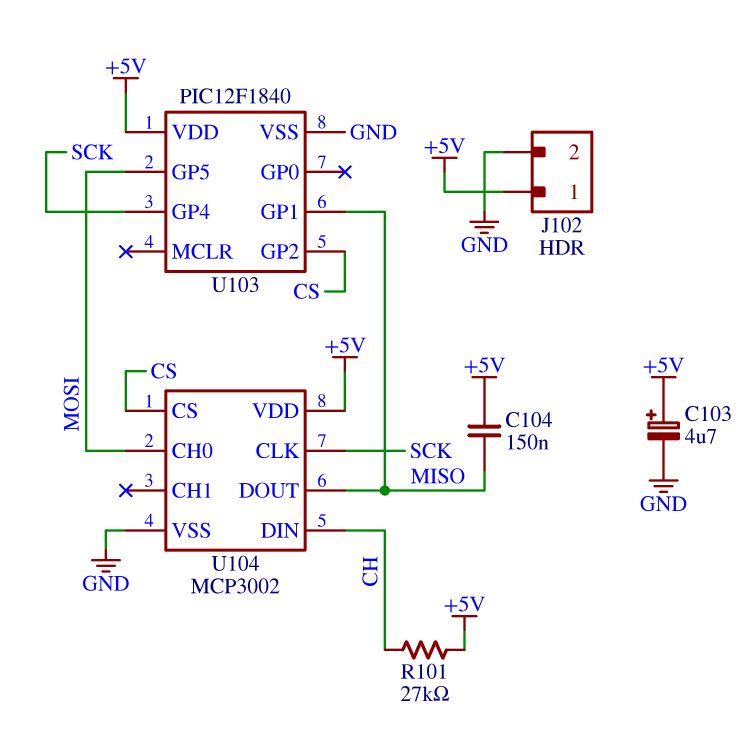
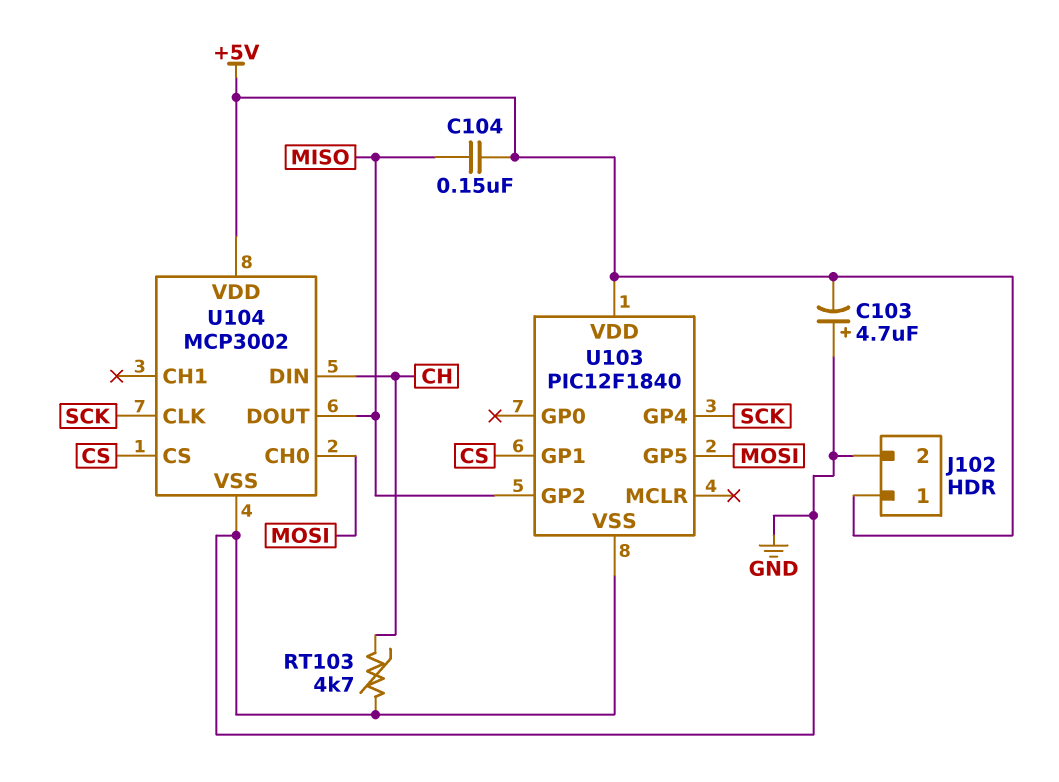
C103: 4.7uF (plus +5V, minus GND) -> 4.7uF (plus GND, minus +5V)
R101: 27k (+5V, CH) -> none
RT103: none -> 4.7k (CH, GND)
U103 pin GP1: MISO -> CS
U103 pin GP2: CS -> MISO

